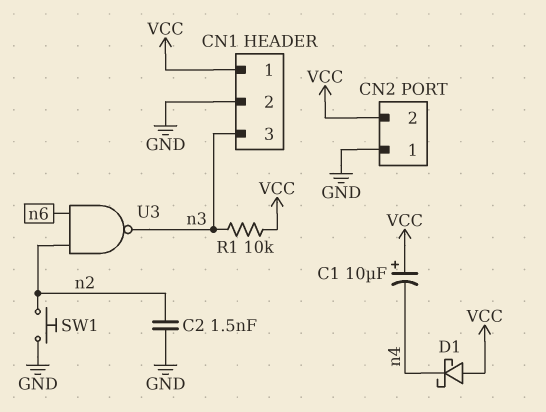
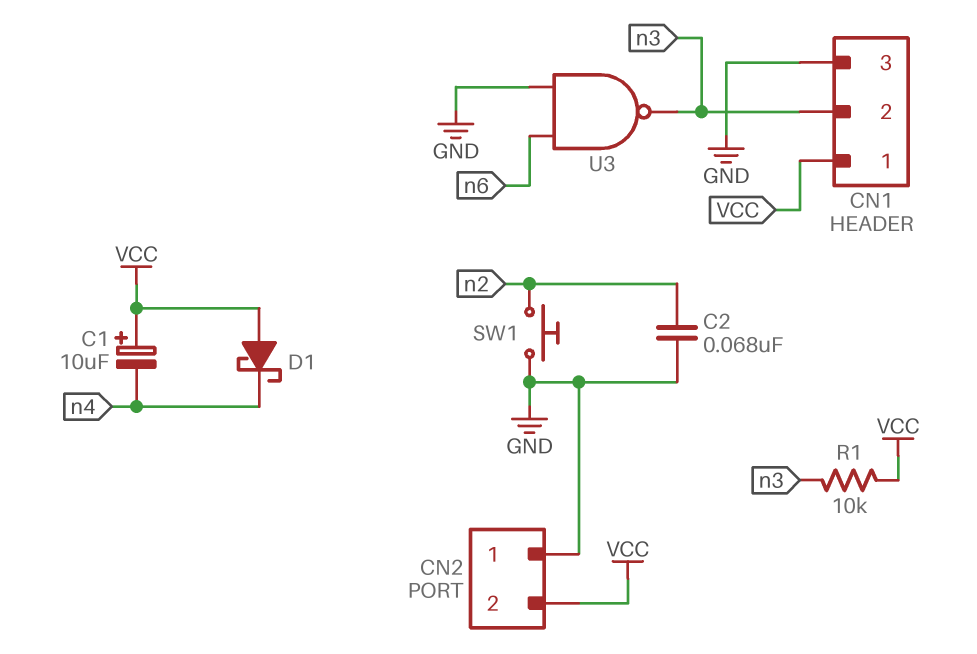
C2: 1.5nF (GND, n2) -> 68nF (GND, n2)
CN1 pin 2: GND -> n3
CN1 pin 3: n3 -> GND
U3: NAND (in n2, in n6, out n3) -> NAND (in GND, in n6, out n3)

